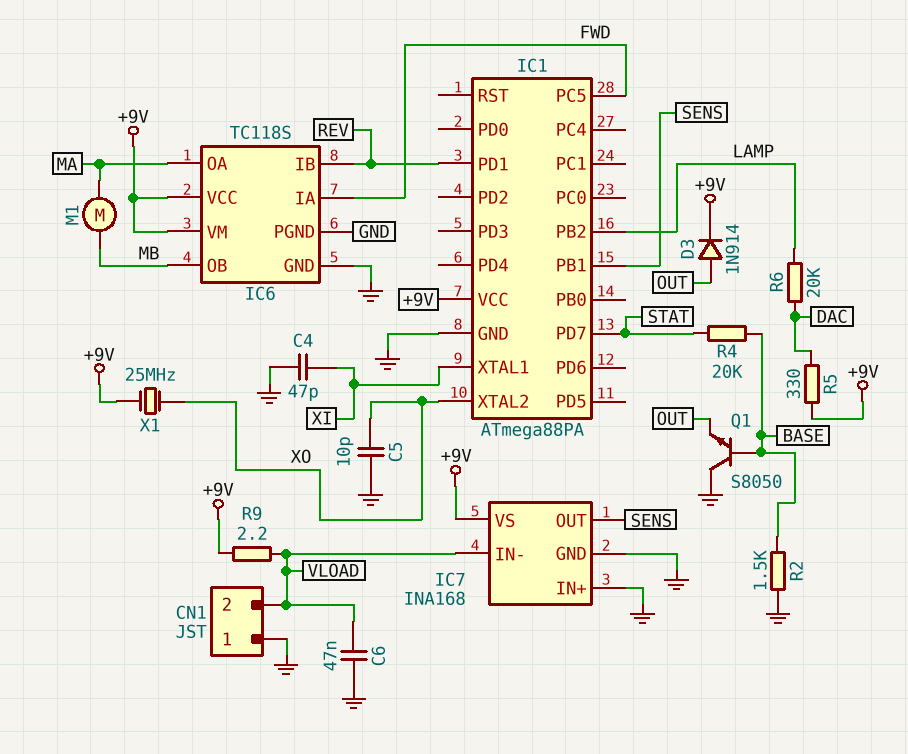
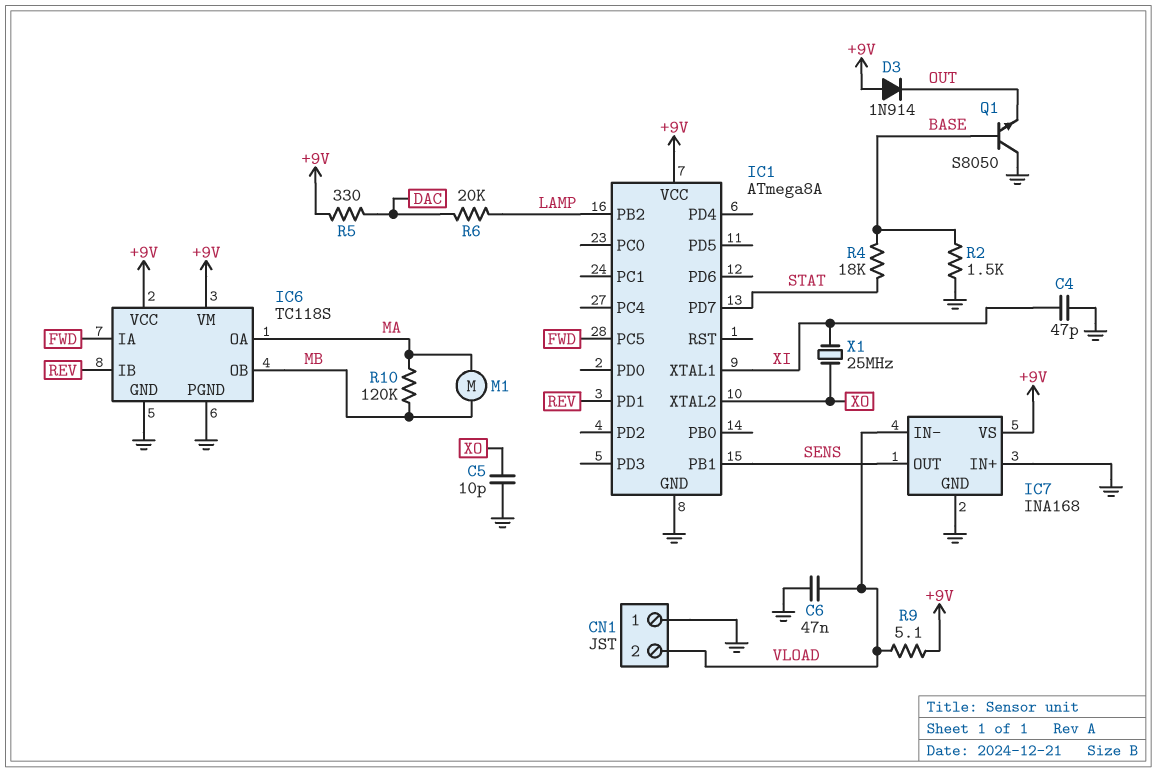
D3: diode 1N914 (A OUT, K +9V) -> diode 1N914 (A +9V, K OUT)
IC1: ATmega88PA -> ATmega8A
R4: 20k (BASE, STAT) -> 18k (BASE, STAT)
R9: 2.2 (+9V, VLOAD) -> 5.1 (+9V, VLOAD)
R10: none -> 120k (MA, MB)
X1: 25MHz (+9V, XO) -> 25MHz (XI, XO)

